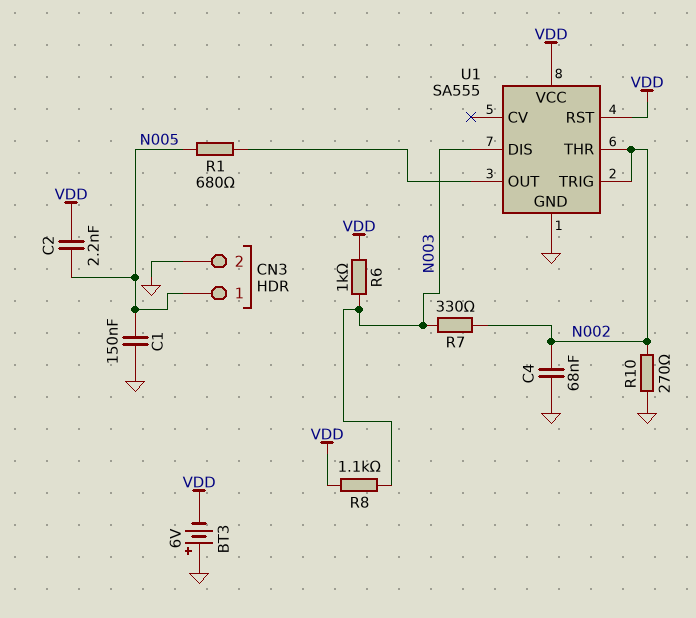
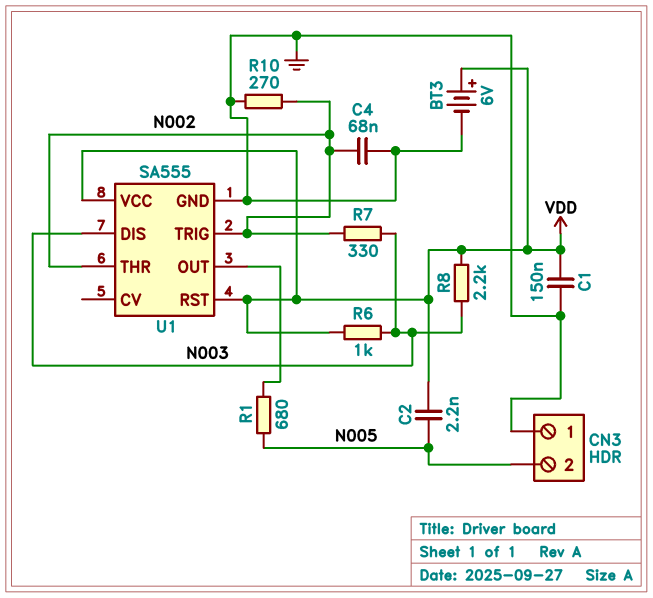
BT3: 6V (plus GND, minus VDD) -> 6V (plus VDD, minus GND)
C1: 150nF (GND, N005) -> 150nF (GND, VDD)
CN3 pin 1: N005 -> GND
CN3 pin 2: GND -> N005
R8: 1.1k (N003, VDD) -> 2.2k (N003, VDD)

